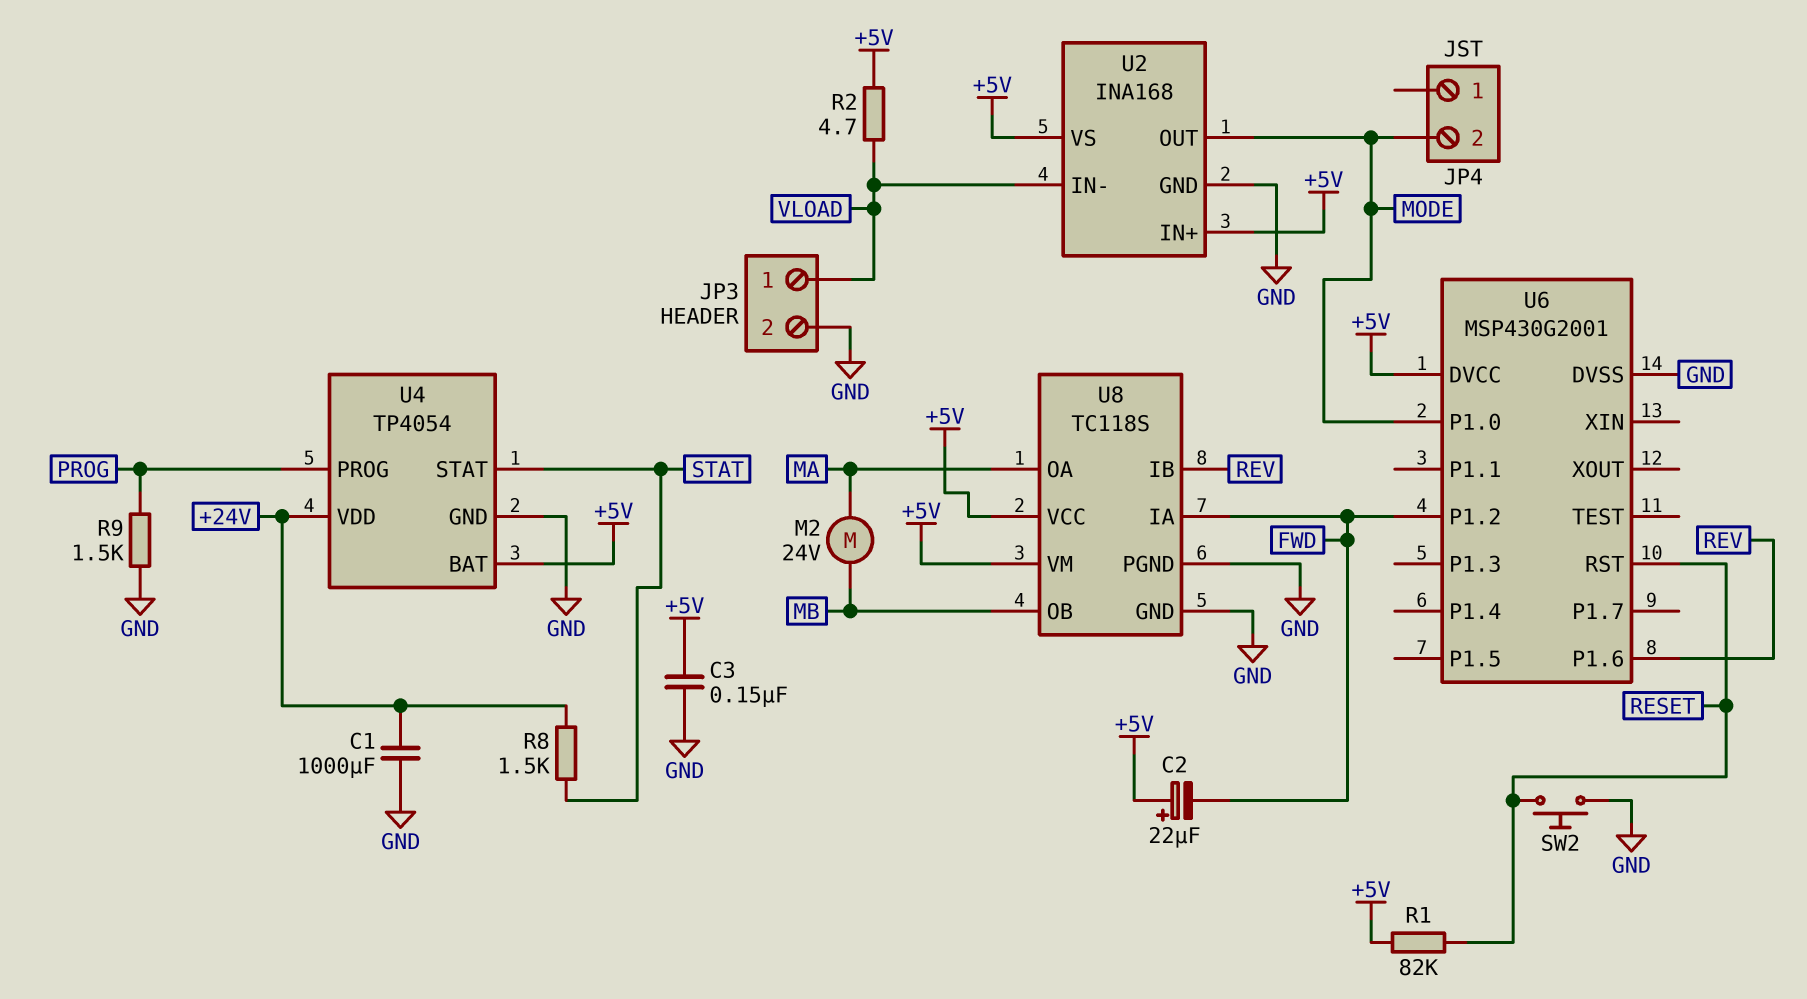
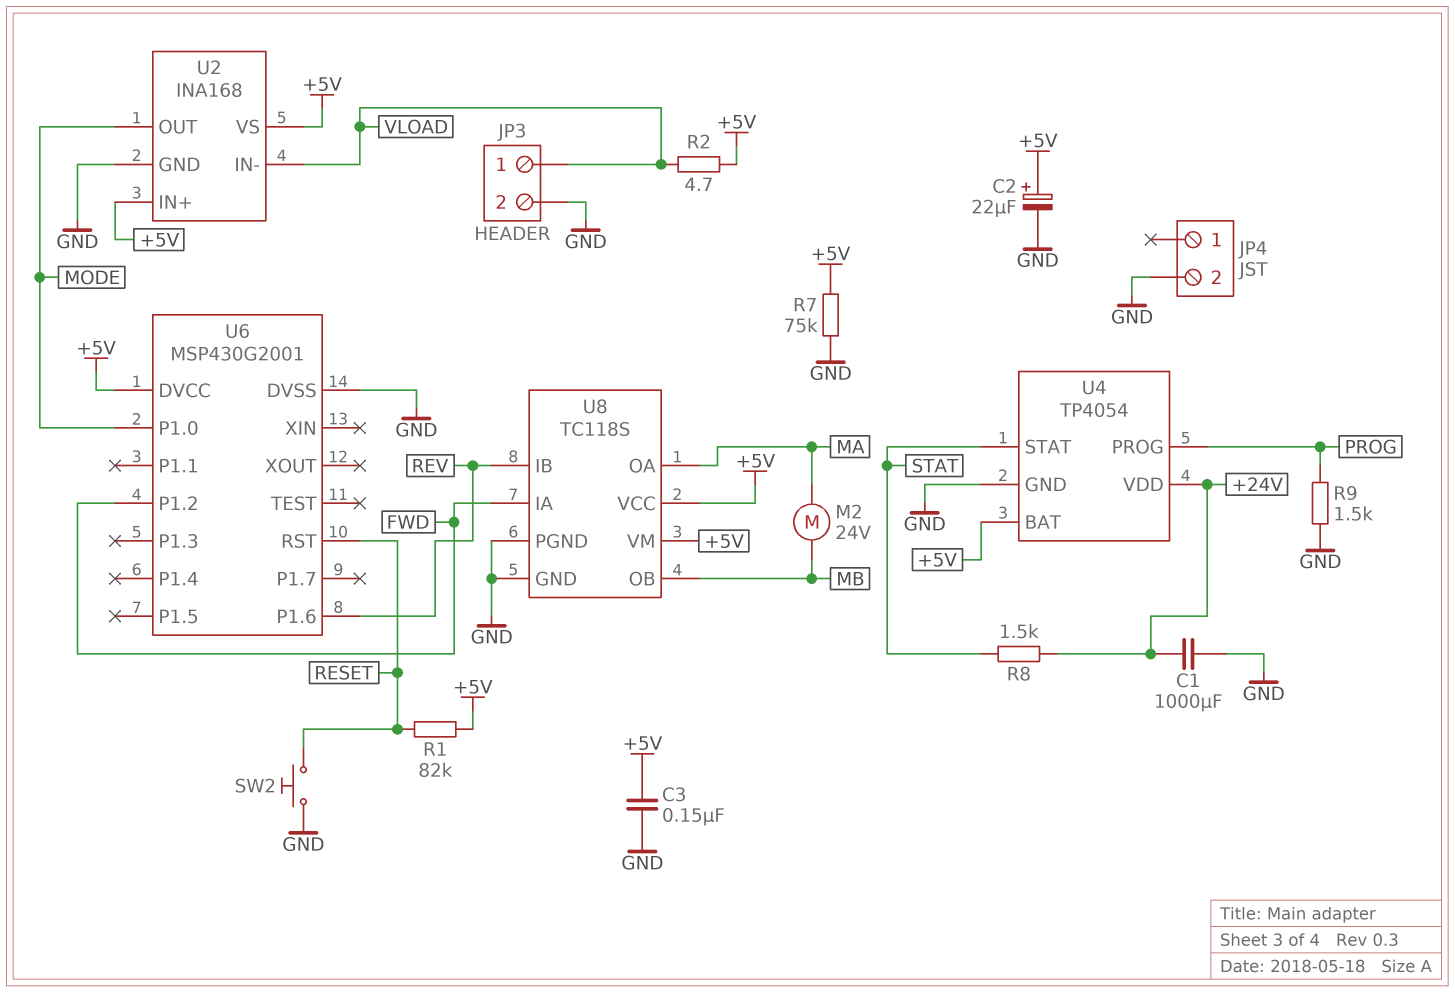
C2: 22uF (plus +5V, minus FWD) -> 22uF (plus +5V, minus GND)
JP4 pin 2: MODE -> GND
R7: none -> 75k (+5V, GND)

